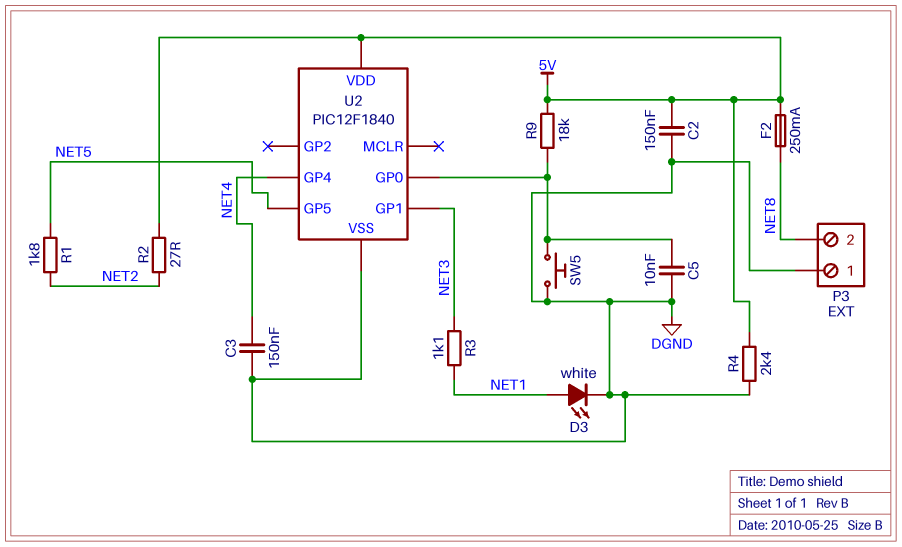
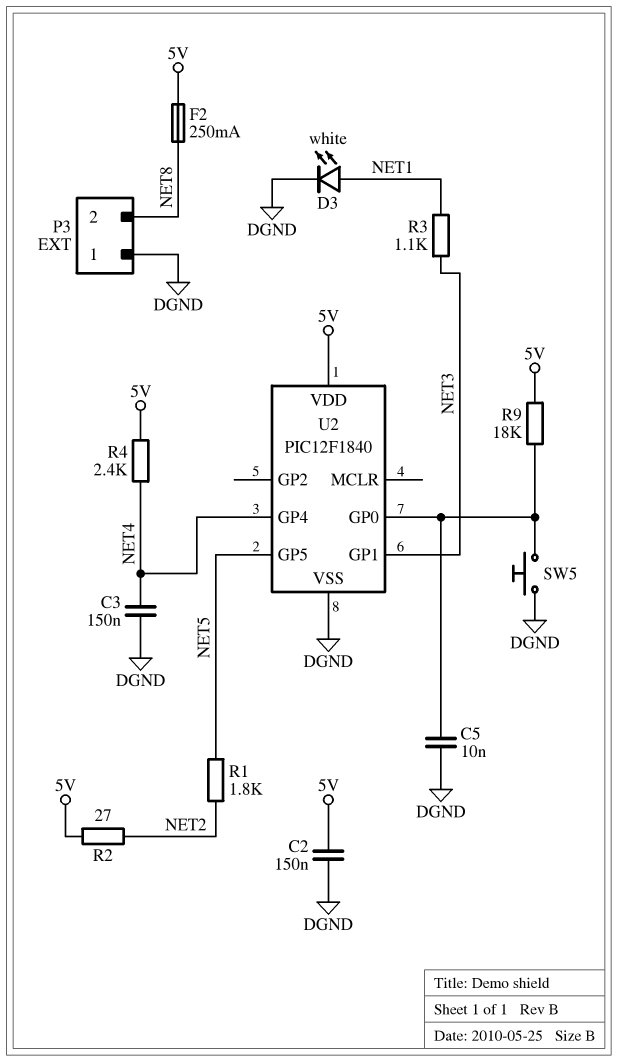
R4: 2.4k (5V, DGND) -> 2.4k (5V, NET4)

